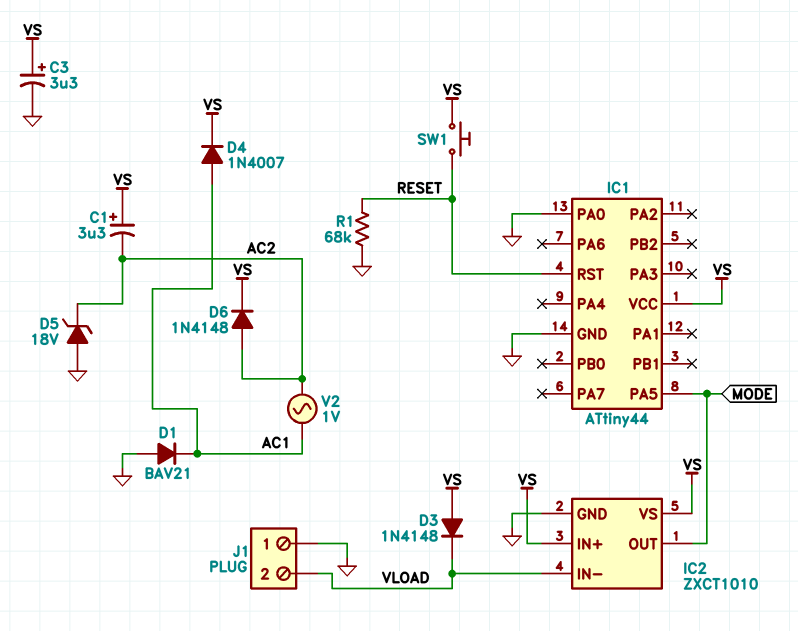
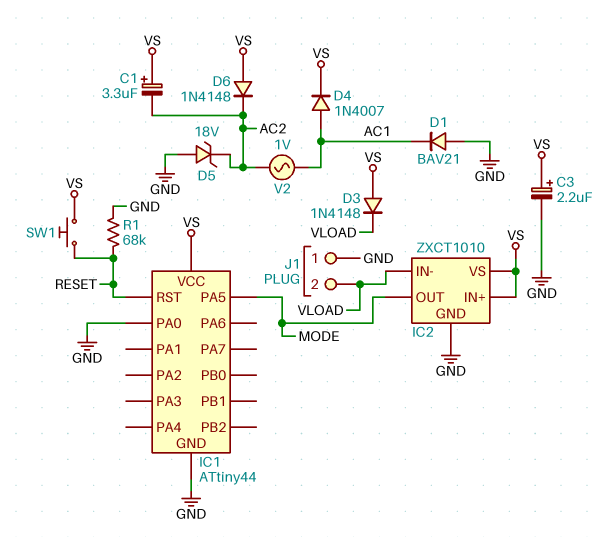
C3: 3.3uF (plus VS, minus GND) -> 2.2uF (plus VS, minus GND)
D6: diode 1N4148 (A AC2, K VS) -> diode 1N4148 (A VS, K AC2)

